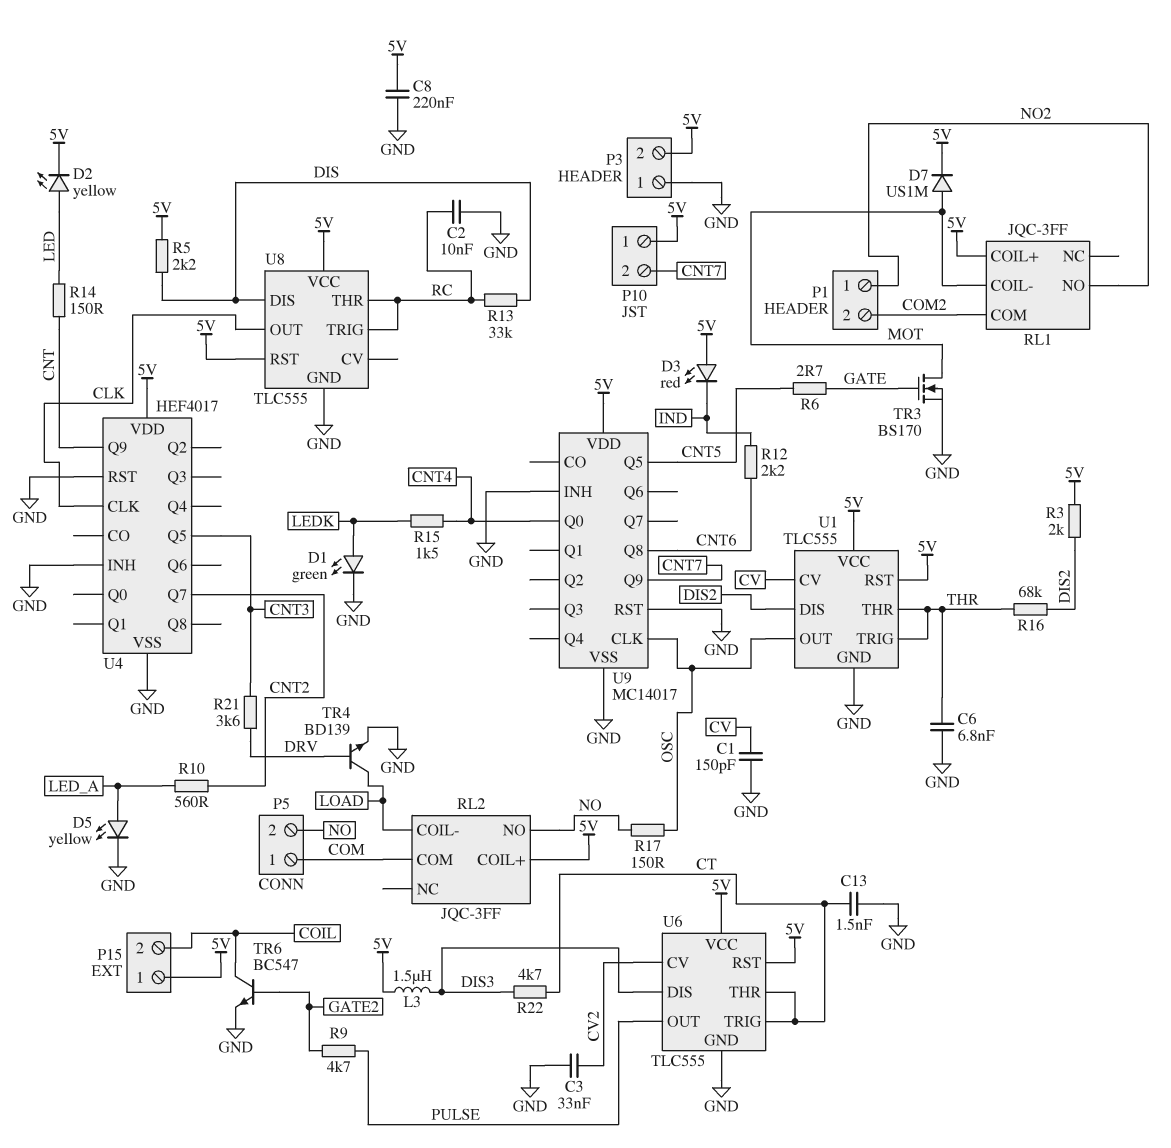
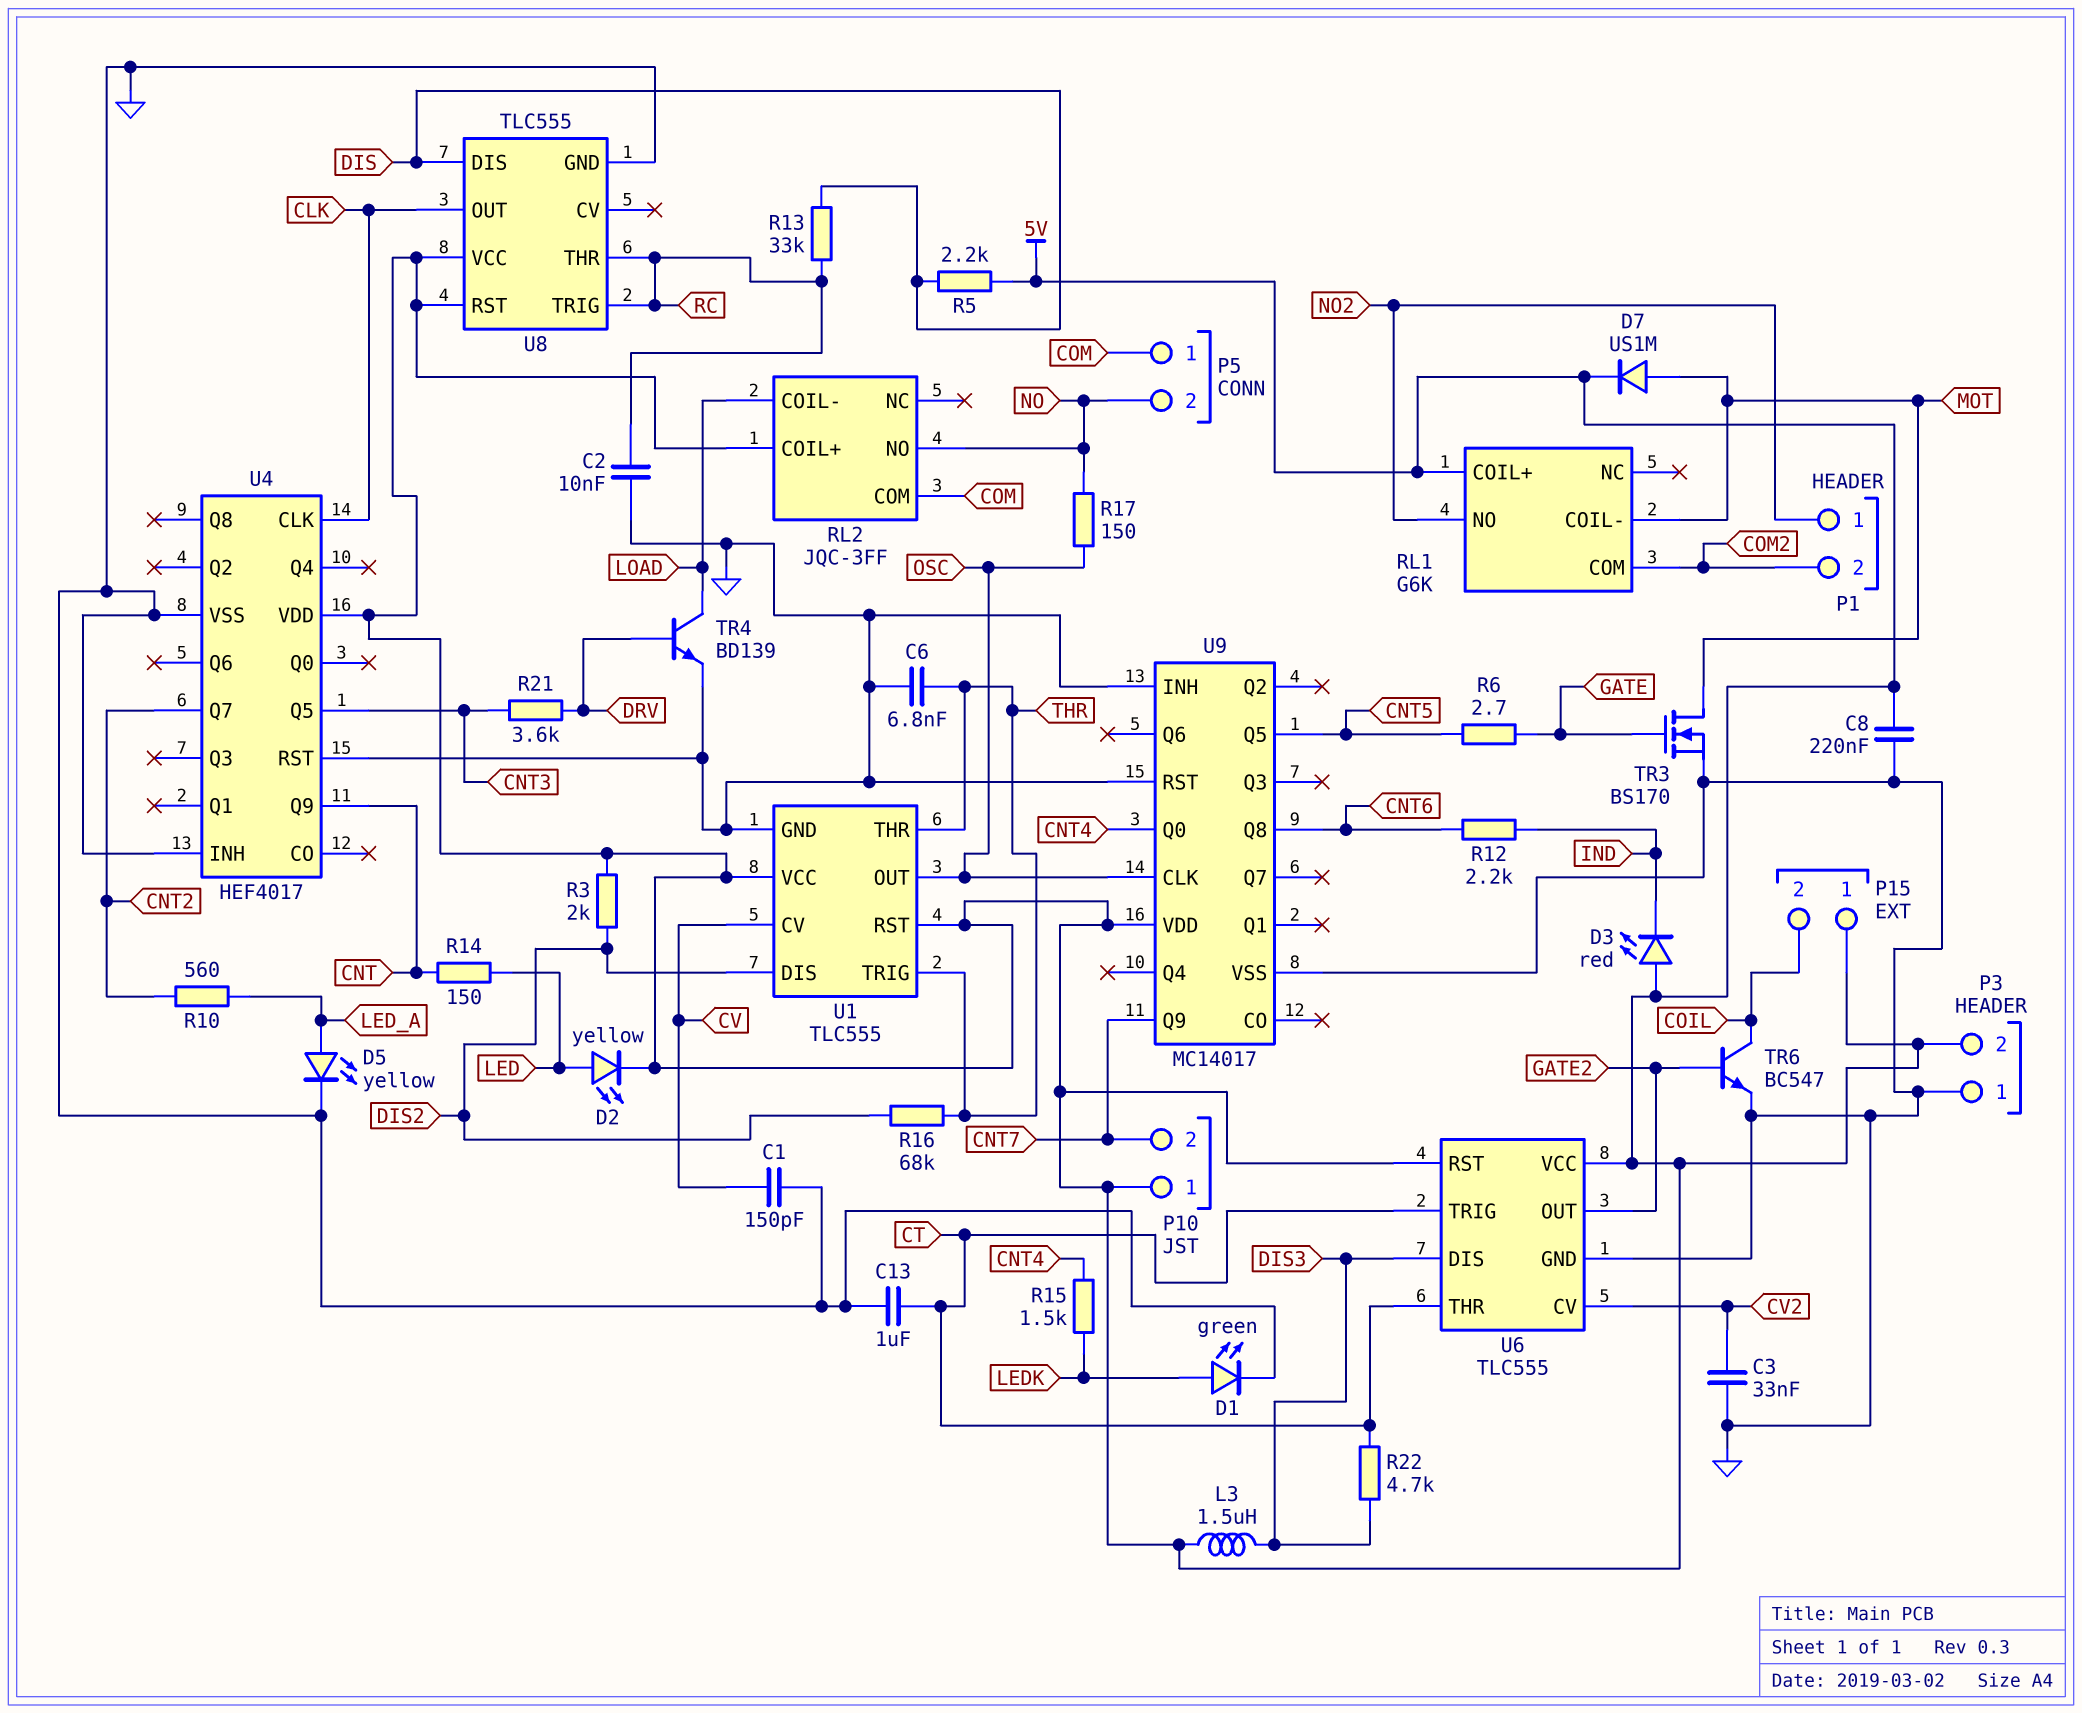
C13: 1.5nF (CT, GND) -> 1uF (CT, GND)
R9: 4.7k (GATE2, PULSE) -> none
RL1: JQC-3FF -> G6K
U6 pin OUT: PULSE -> GATE2

